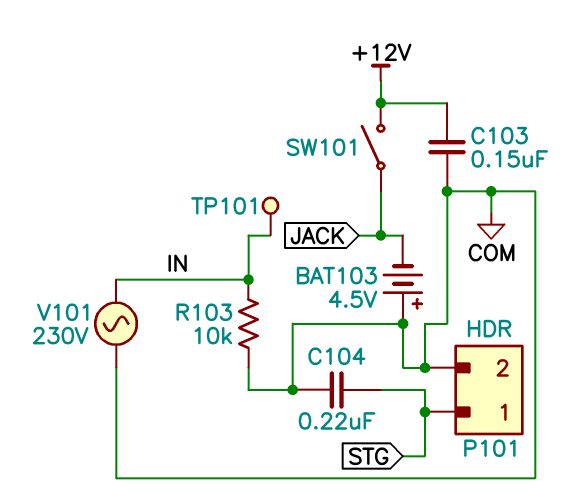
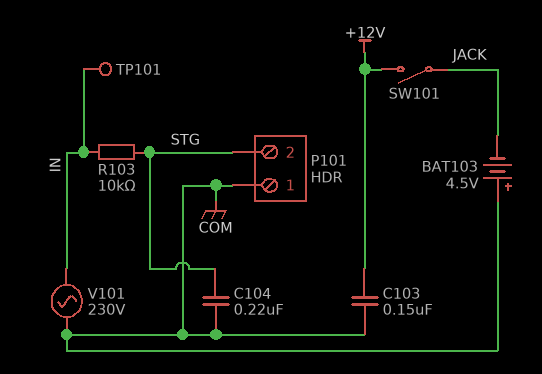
P101 pin 1: STG -> COM
P101 pin 2: COM -> STG
R103: 10k (COM, IN) -> 10k (IN, STG)

